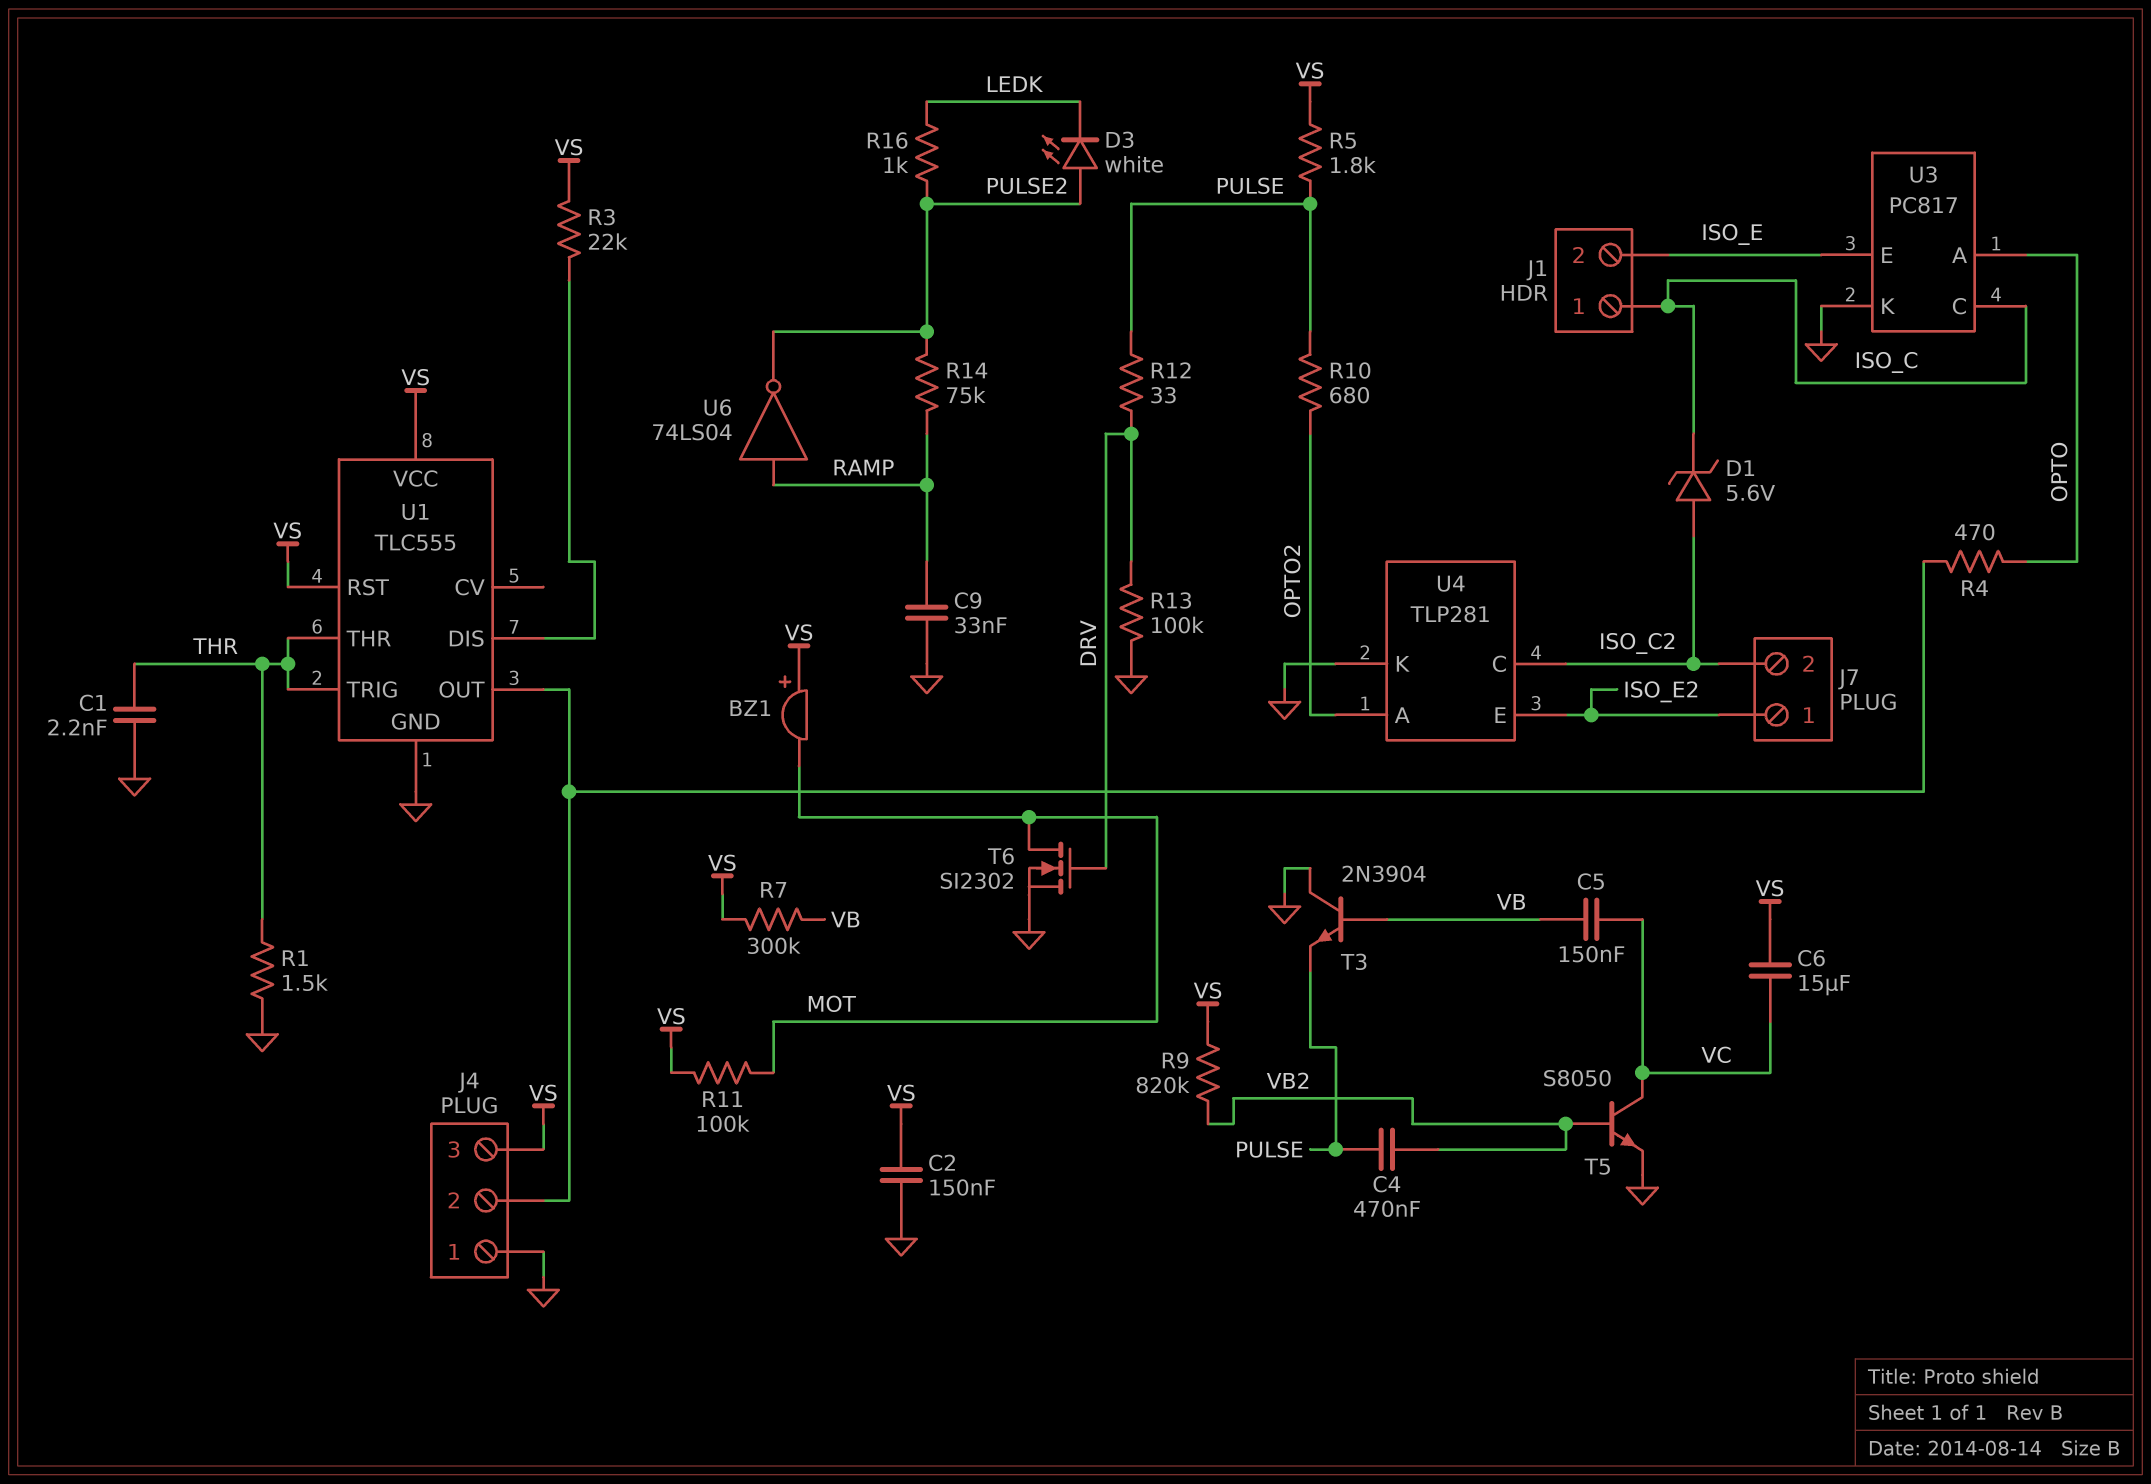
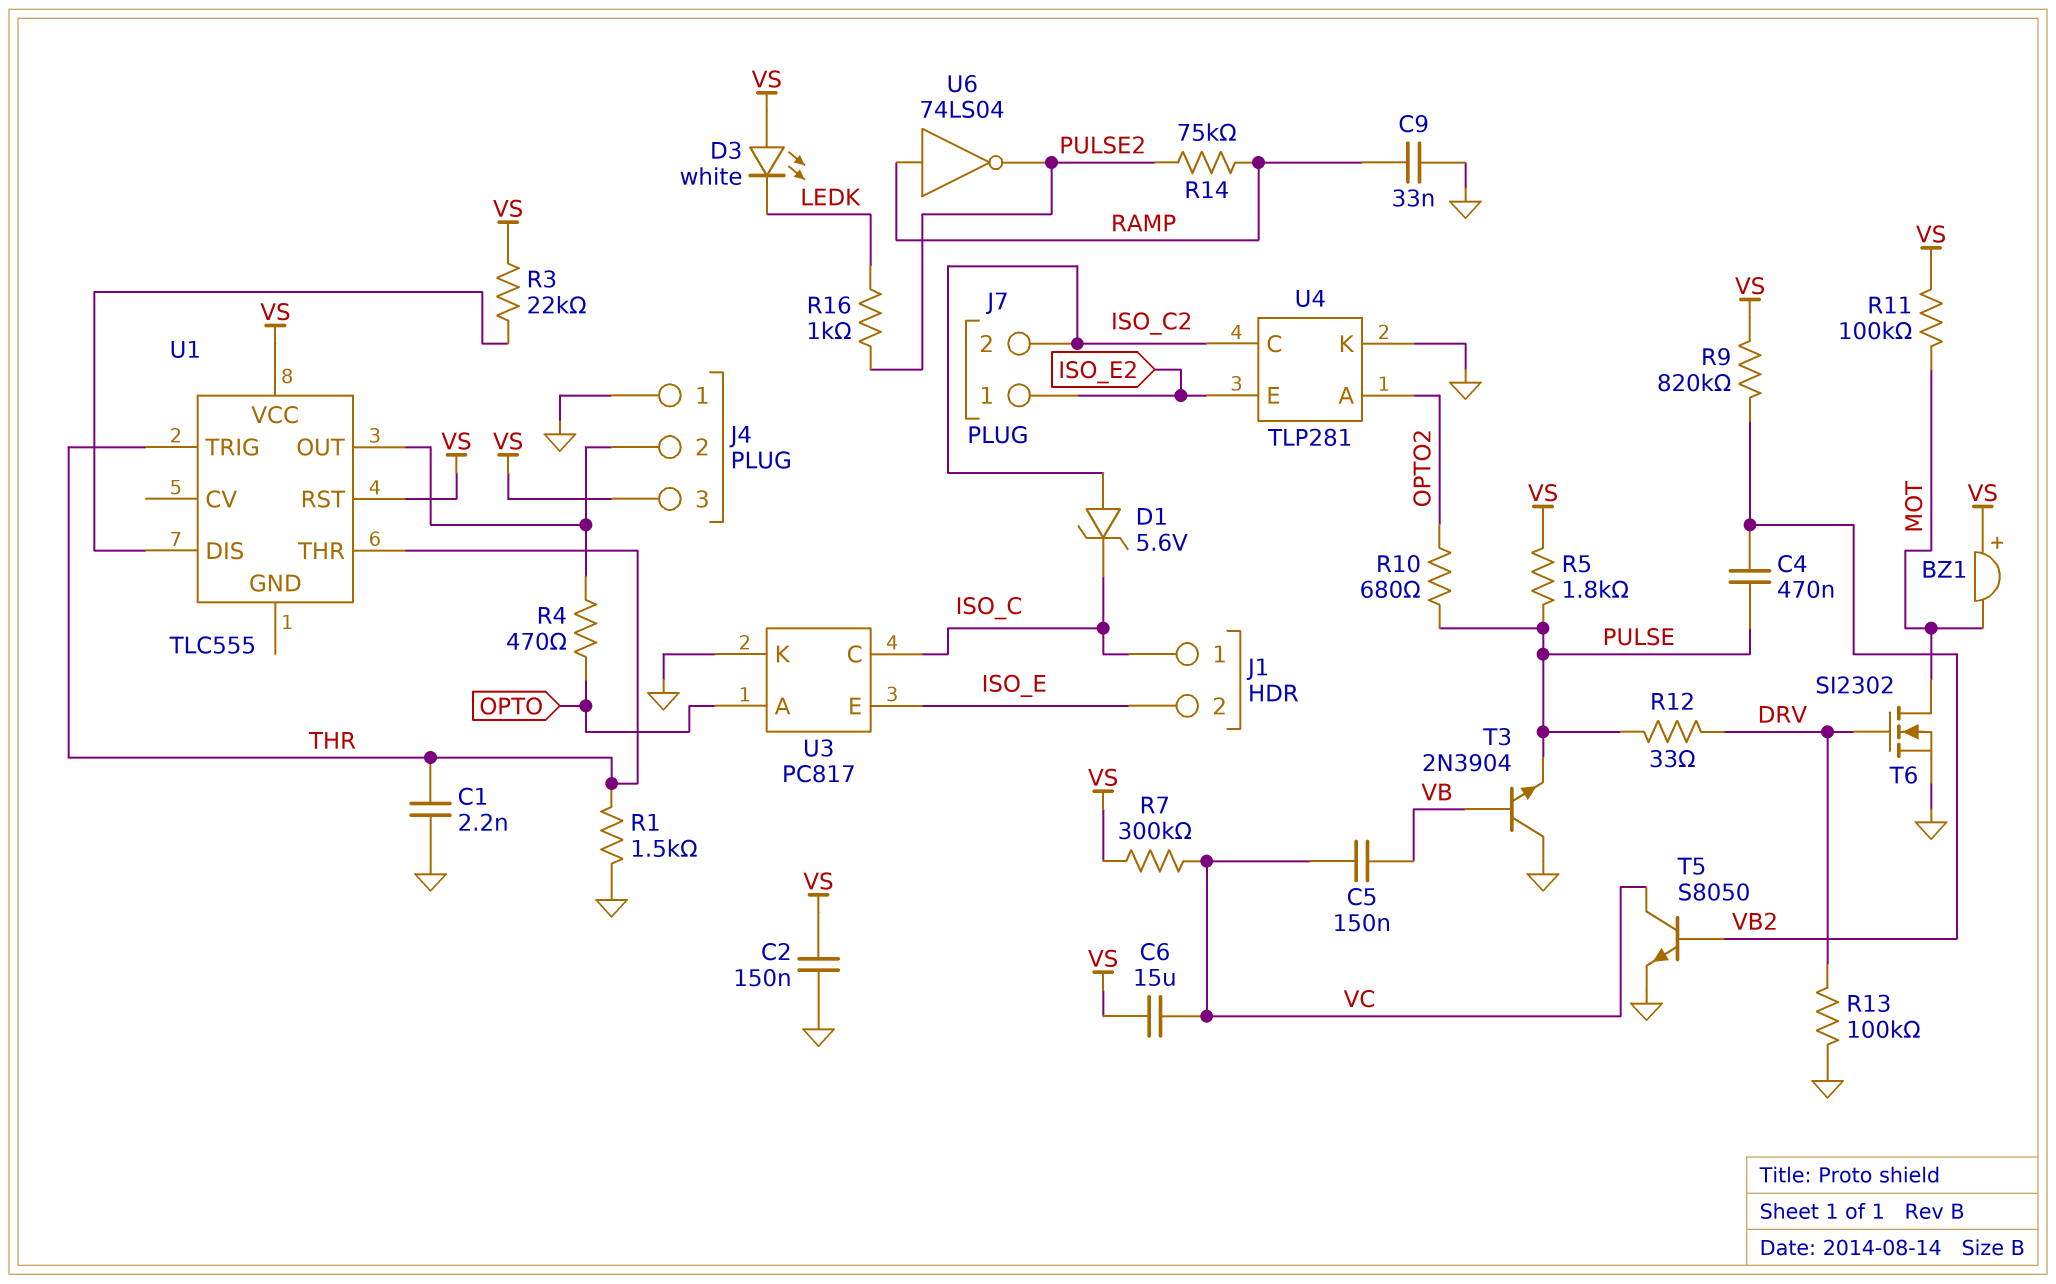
D3: LED white (A PULSE2, K LEDK) -> LED white (A VS, K LEDK)
R7: 300k (VB, VS) -> 300k (VC, VS)
U1 pin GND: GND -> none

